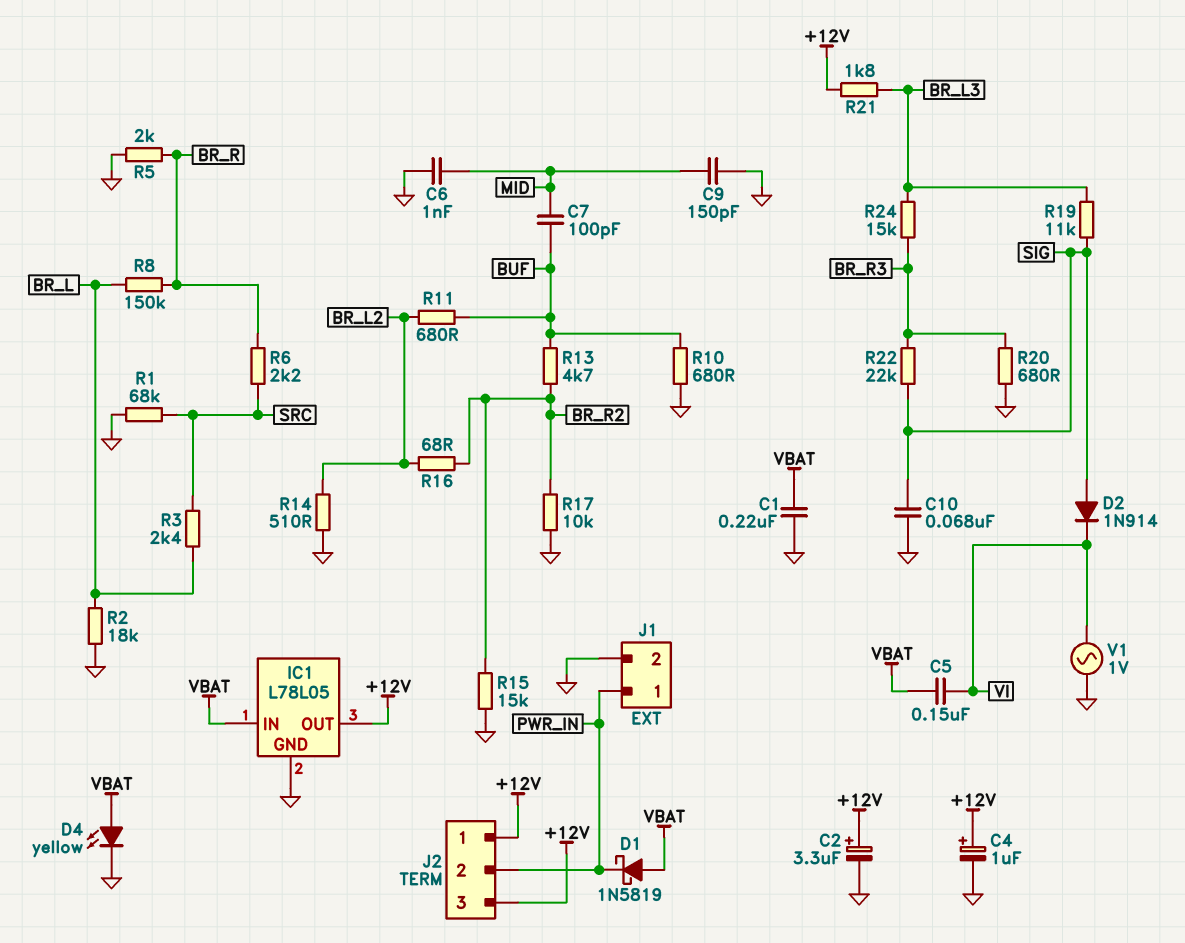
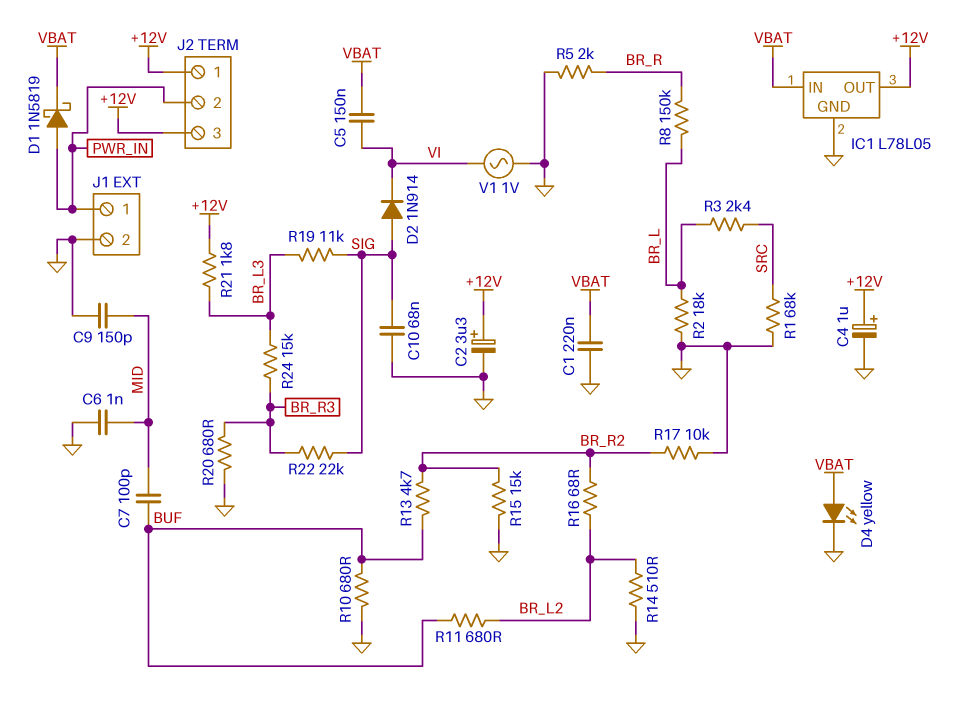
D1: schottky 1N5819 (A VBAT, K PWR_IN) -> schottky 1N5819 (A PWR_IN, K VBAT)
R6: 2.2k (BR_R, SRC) -> none

